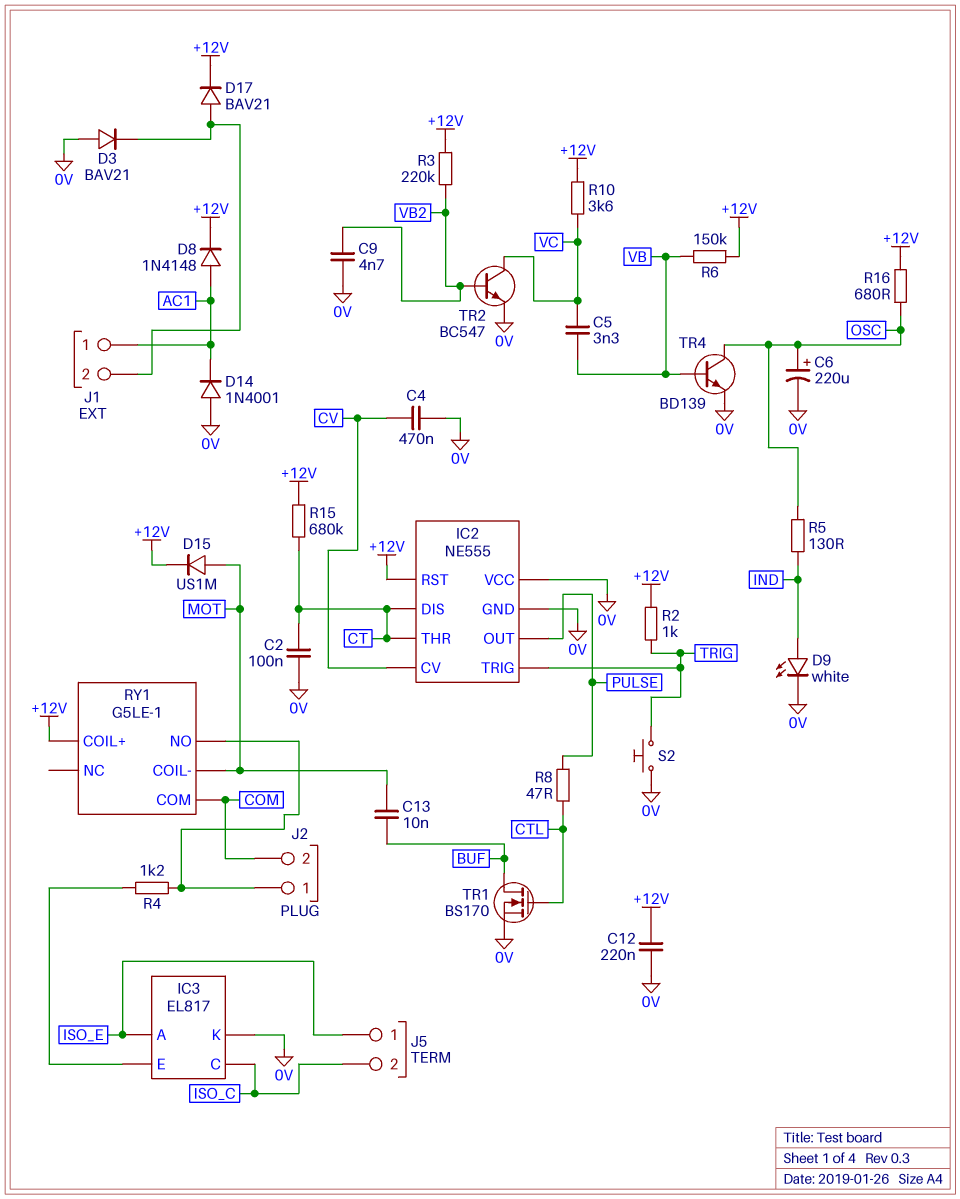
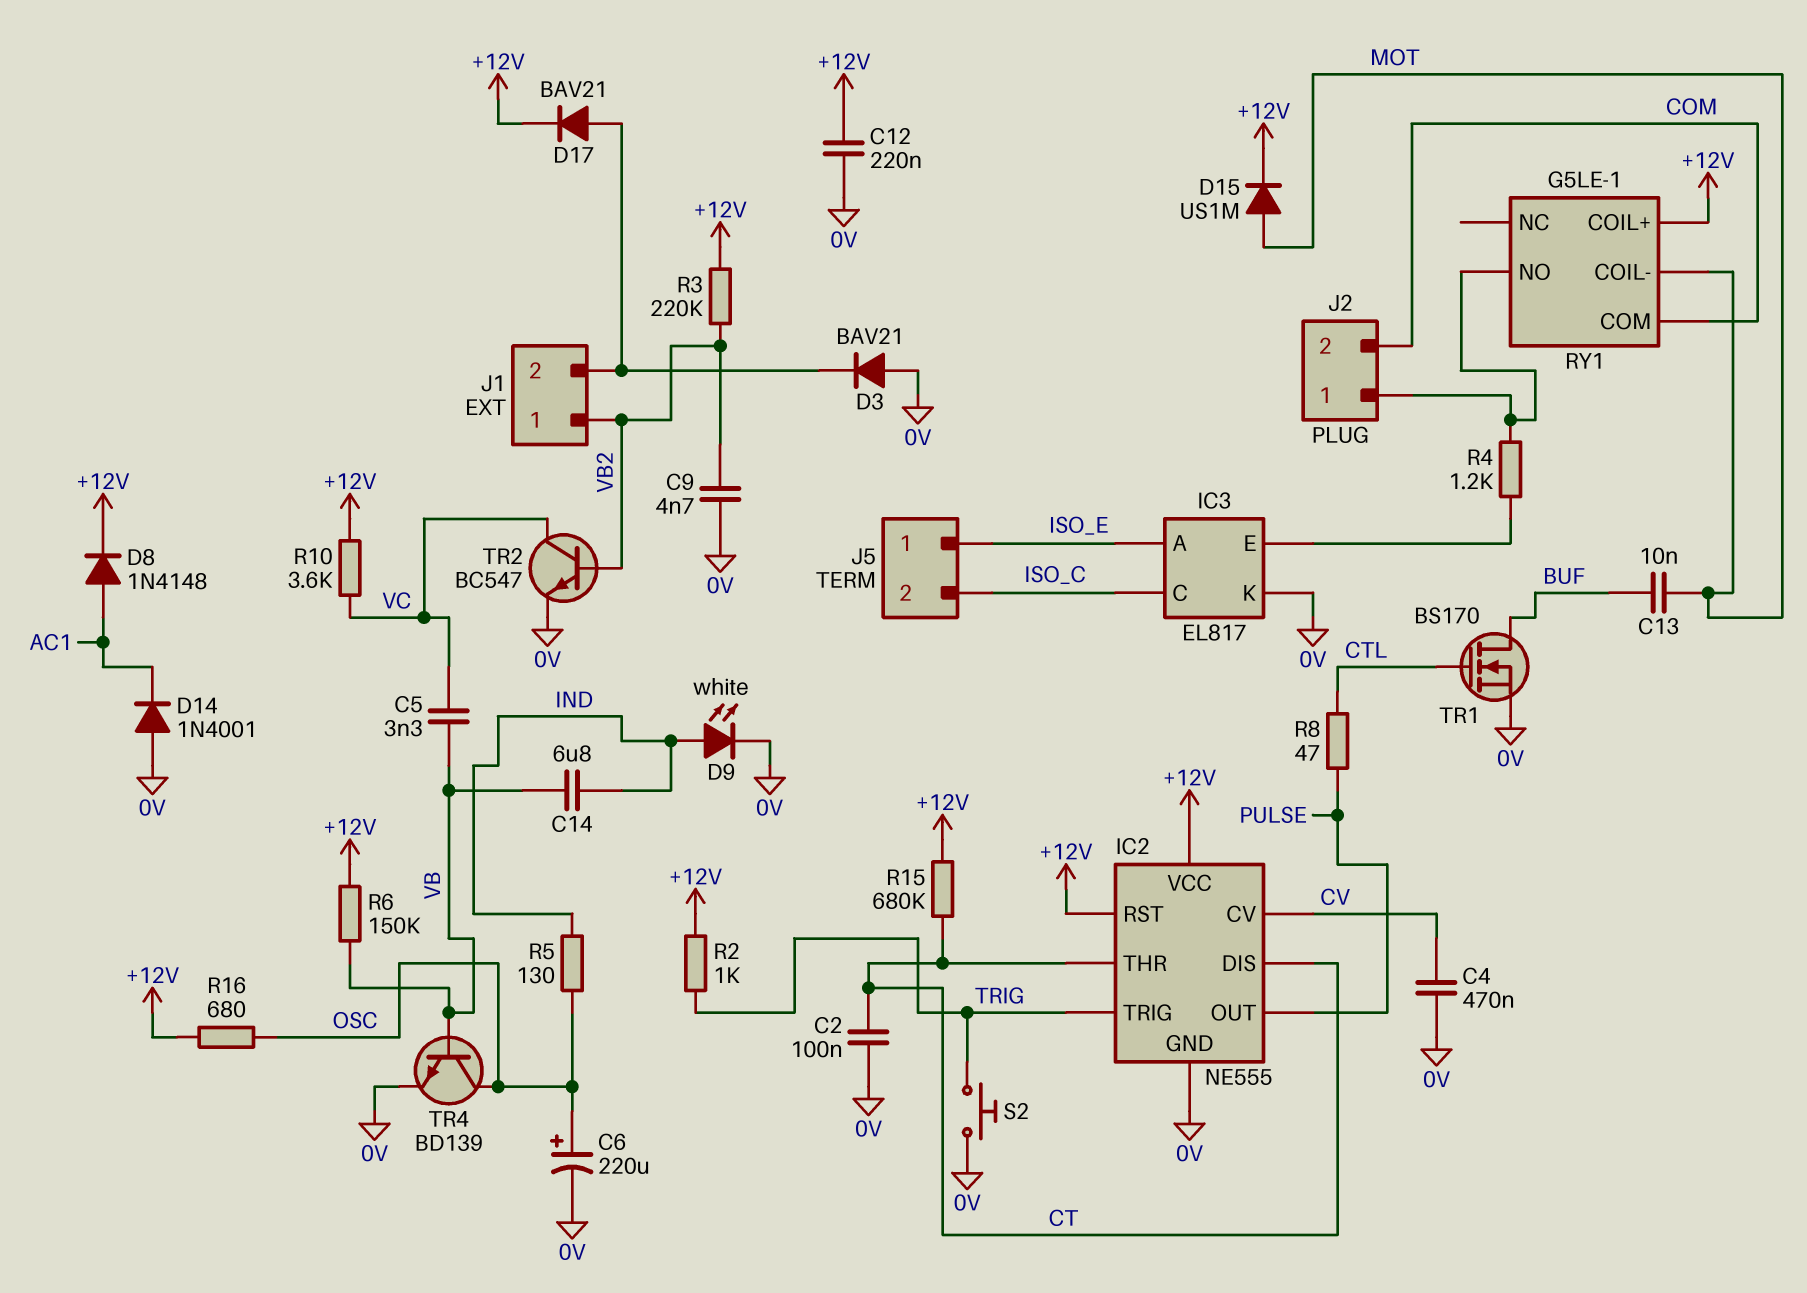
C14: none -> 6.8uF (IND, VB)
IC2 pin VCC: 0V -> +12V
J1 pin 1: AC1 -> VB2

